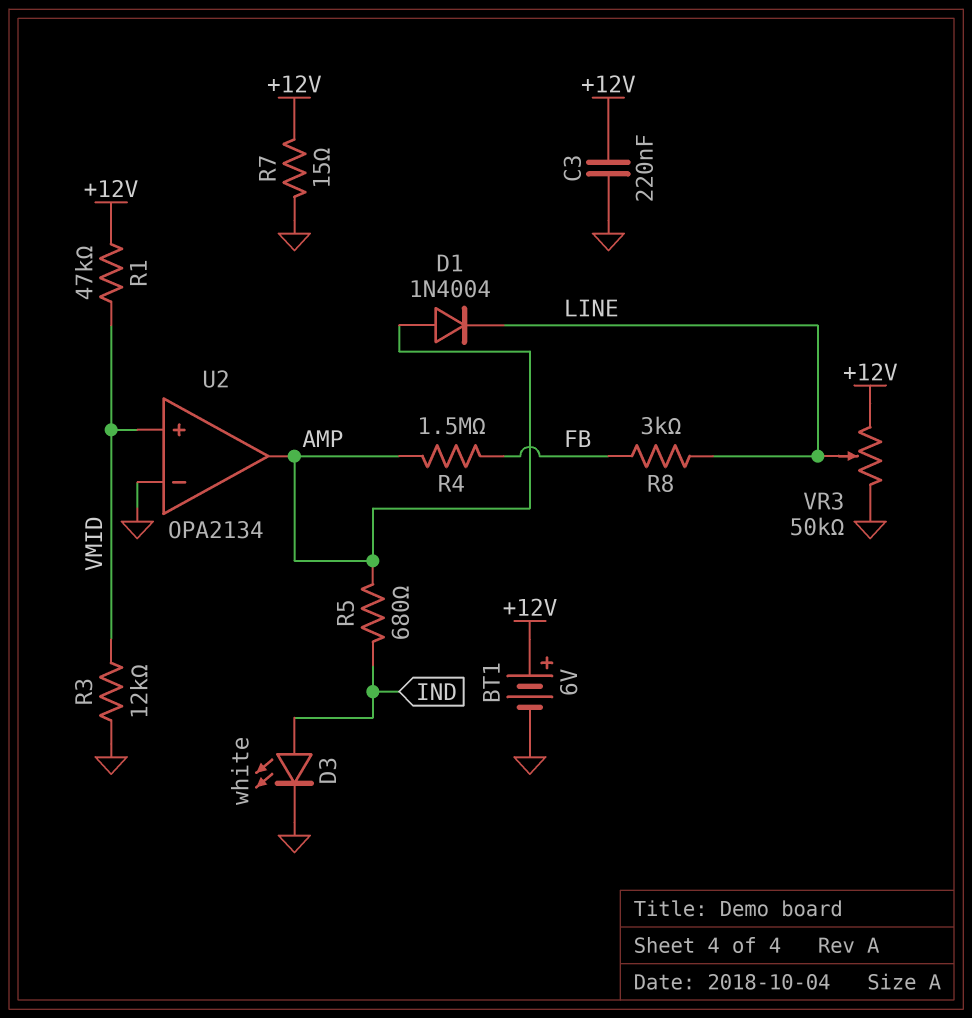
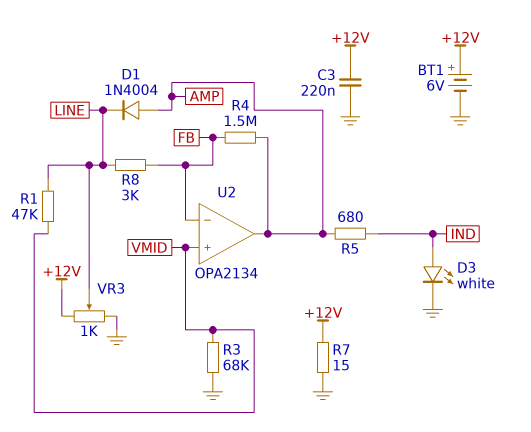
R1: 47k (+12V, VMID) -> 47k (LINE, VMID)
R3: 12k (GND, VMID) -> 68k (GND, VMID)
U2 pin in-: GND -> FB
VR3: 50k (+12V, GND, wiper LINE) -> 1k (+12V, GND, wiper LINE)

